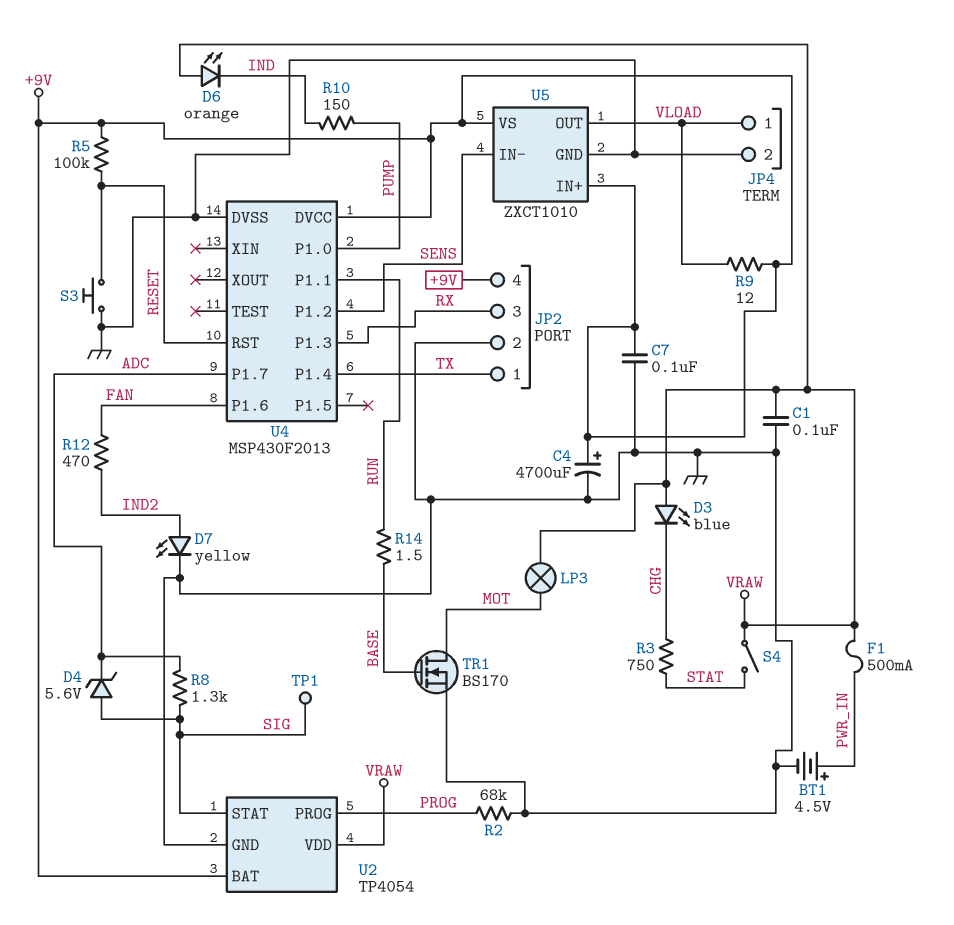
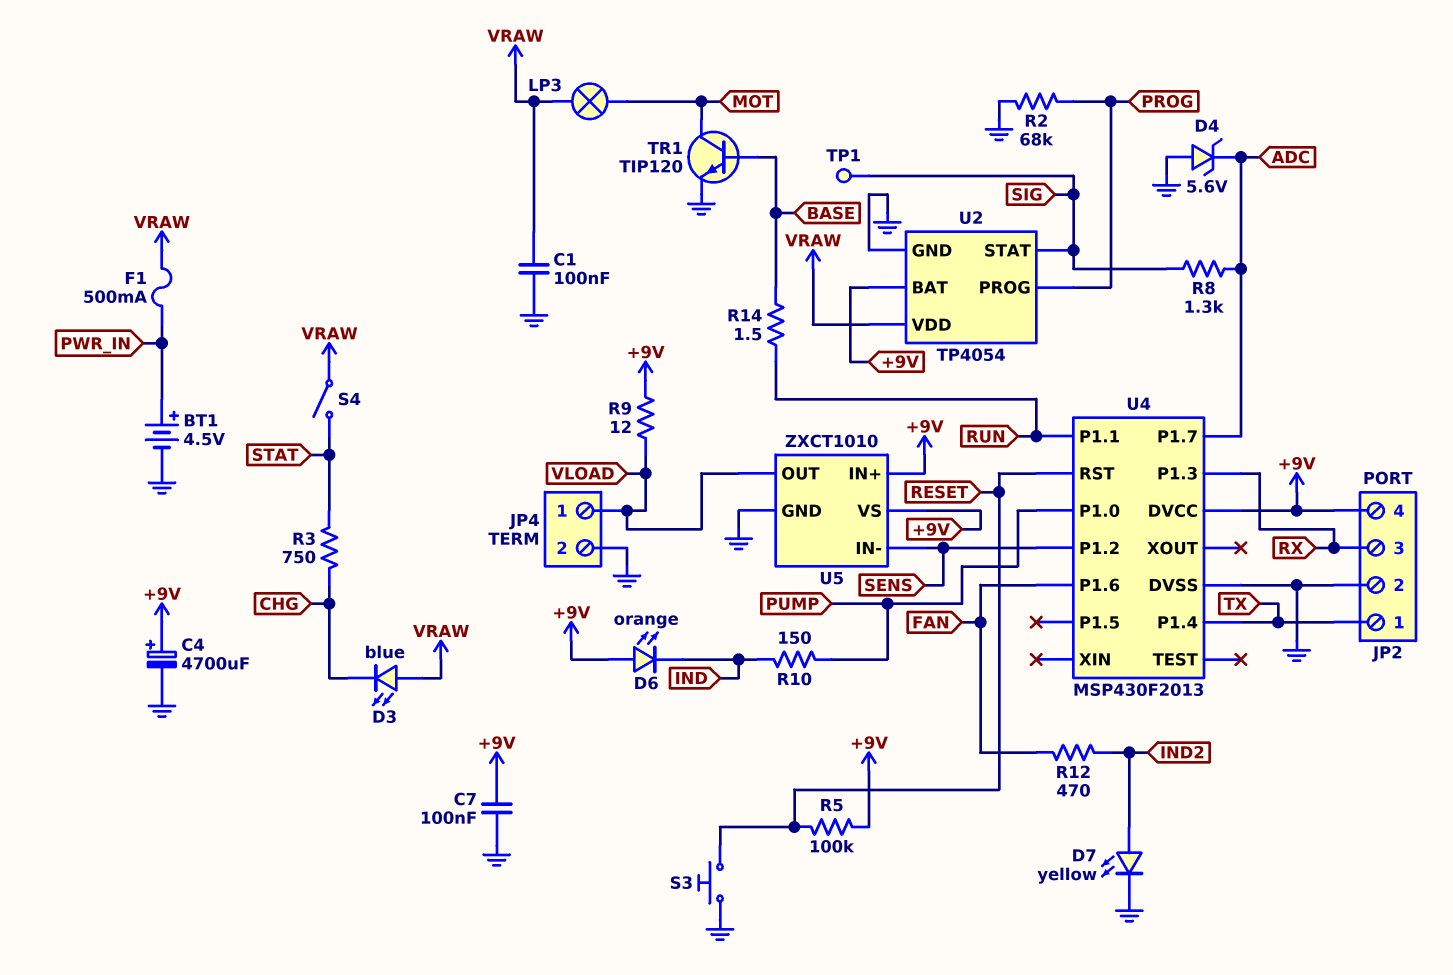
D4: zener 5.6V (A SIG, K ADC) -> zener 5.6V (A GND, K ADC)
D6: LED orange (A VRAW, K IND) -> LED orange (A +9V, K IND)
TR1: NMOS BS170 (G BASE, D MOT, S GND) -> NPN TIP120 (B BASE, C MOT, E GND)

